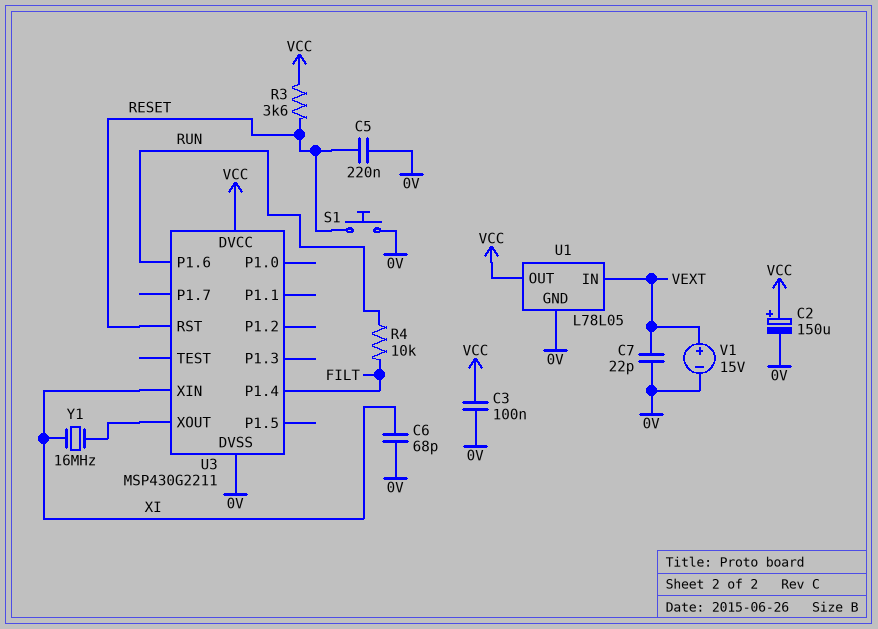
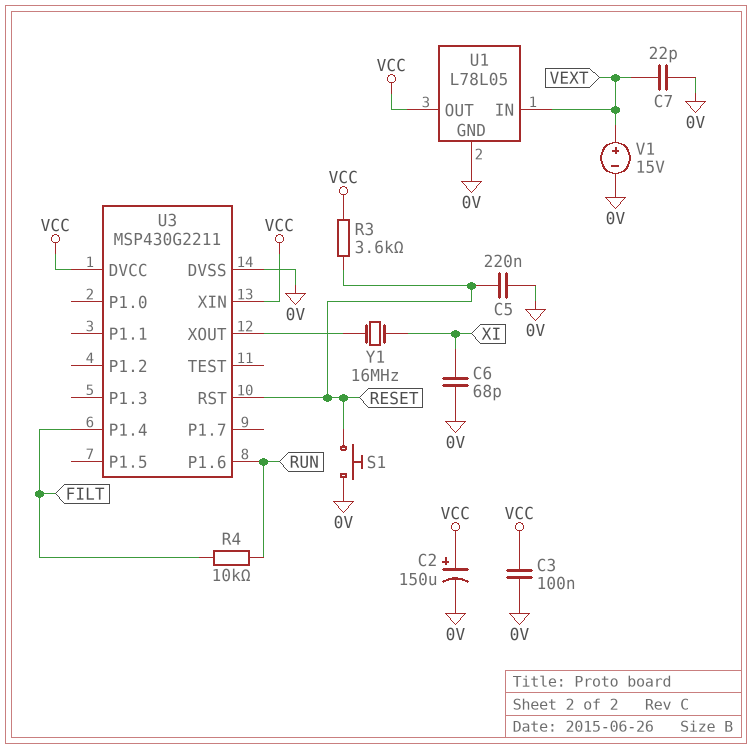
U3 pin XIN: XI -> VCC

